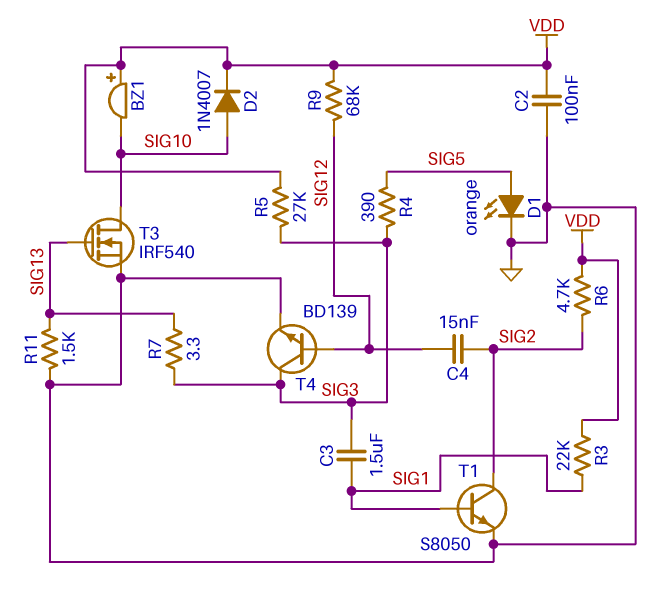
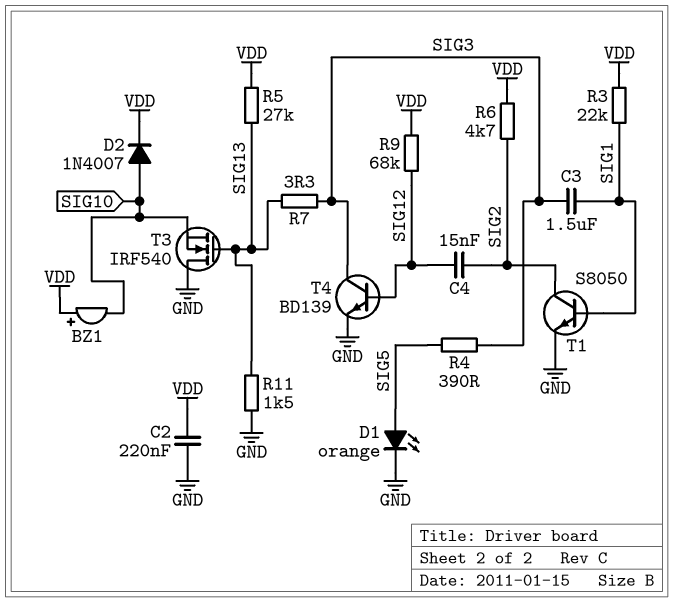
C2: 100nF (GND, VDD) -> 220nF (GND, VDD)
R5: 27k (SIG3, VDD) -> 27k (SIG13, VDD)
T3: NMOS IRF540 (G SIG13, D SIG10, S GND) -> NMOS IRF540 (G SIG13, D GND, S SIG10)

